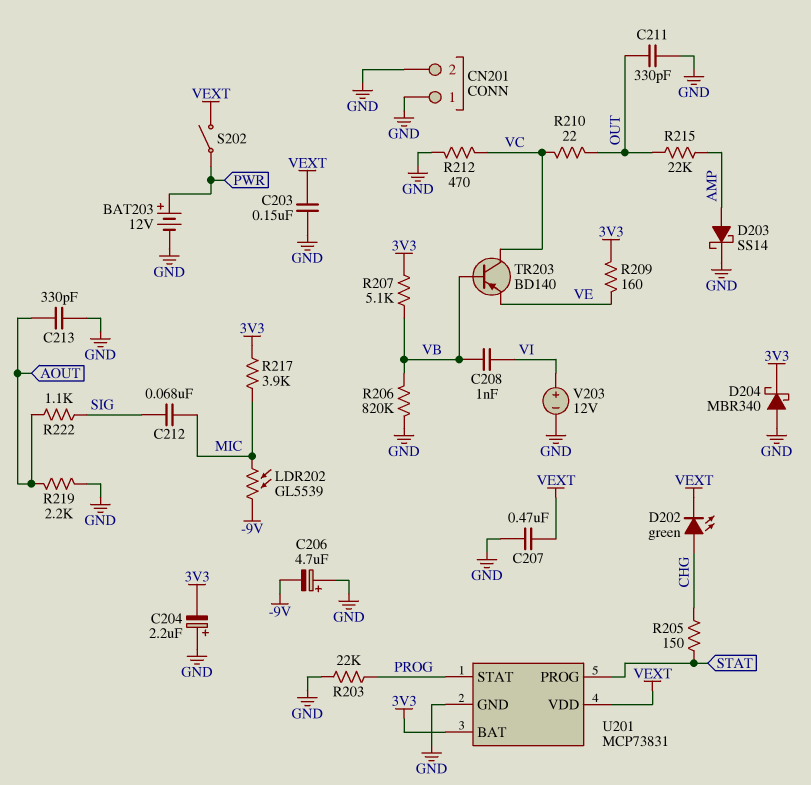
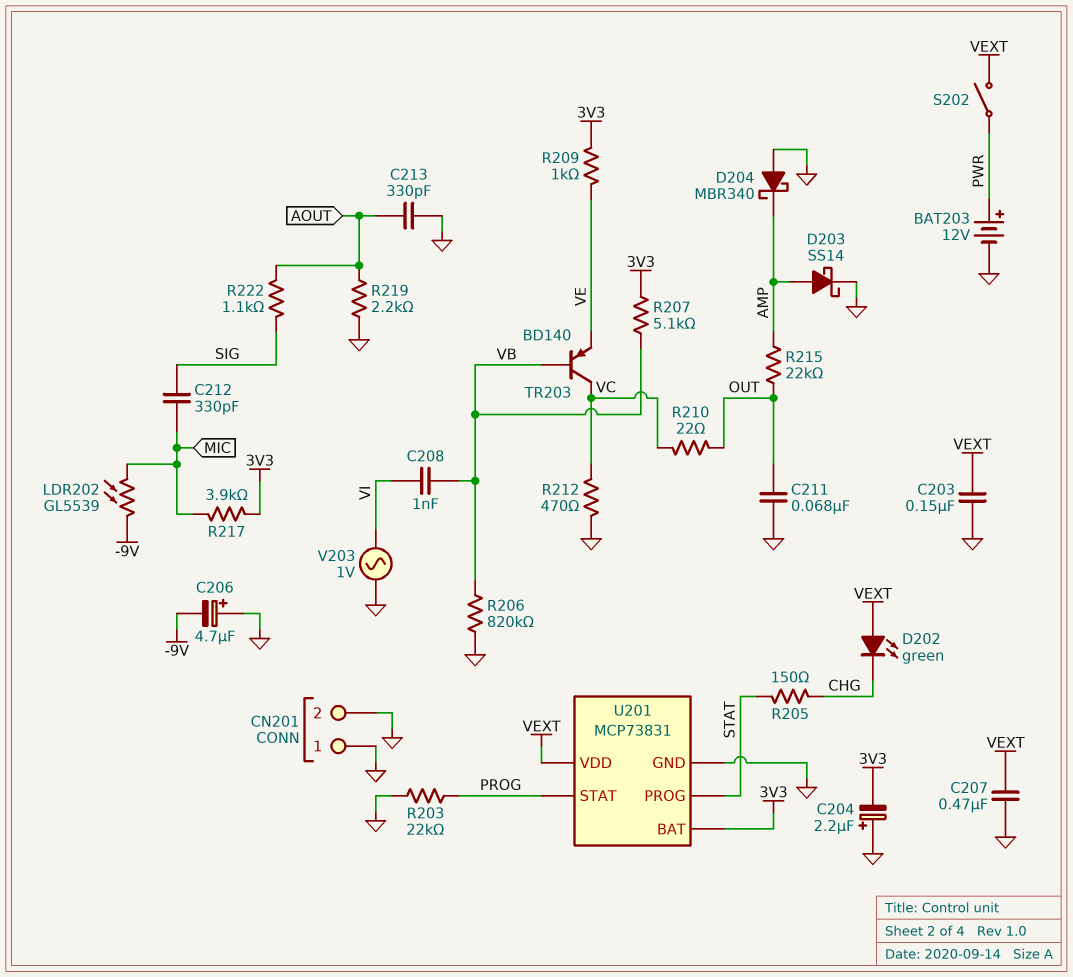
C211: 330pF (GND, OUT) -> 68nF (GND, OUT)
C212: 68nF (MIC, SIG) -> 330pF (MIC, SIG)
D202: LED green (A CHG, K VEXT) -> LED green (A VEXT, K CHG)
D204: schottky MBR340 (A GND, K 3V3) -> schottky MBR340 (A GND, K AMP)
R209: 160 (3V3, VE) -> 1k (3V3, VE)
V203: 12V (plus VI, minus GND) -> AC 1V (GND, VI)

